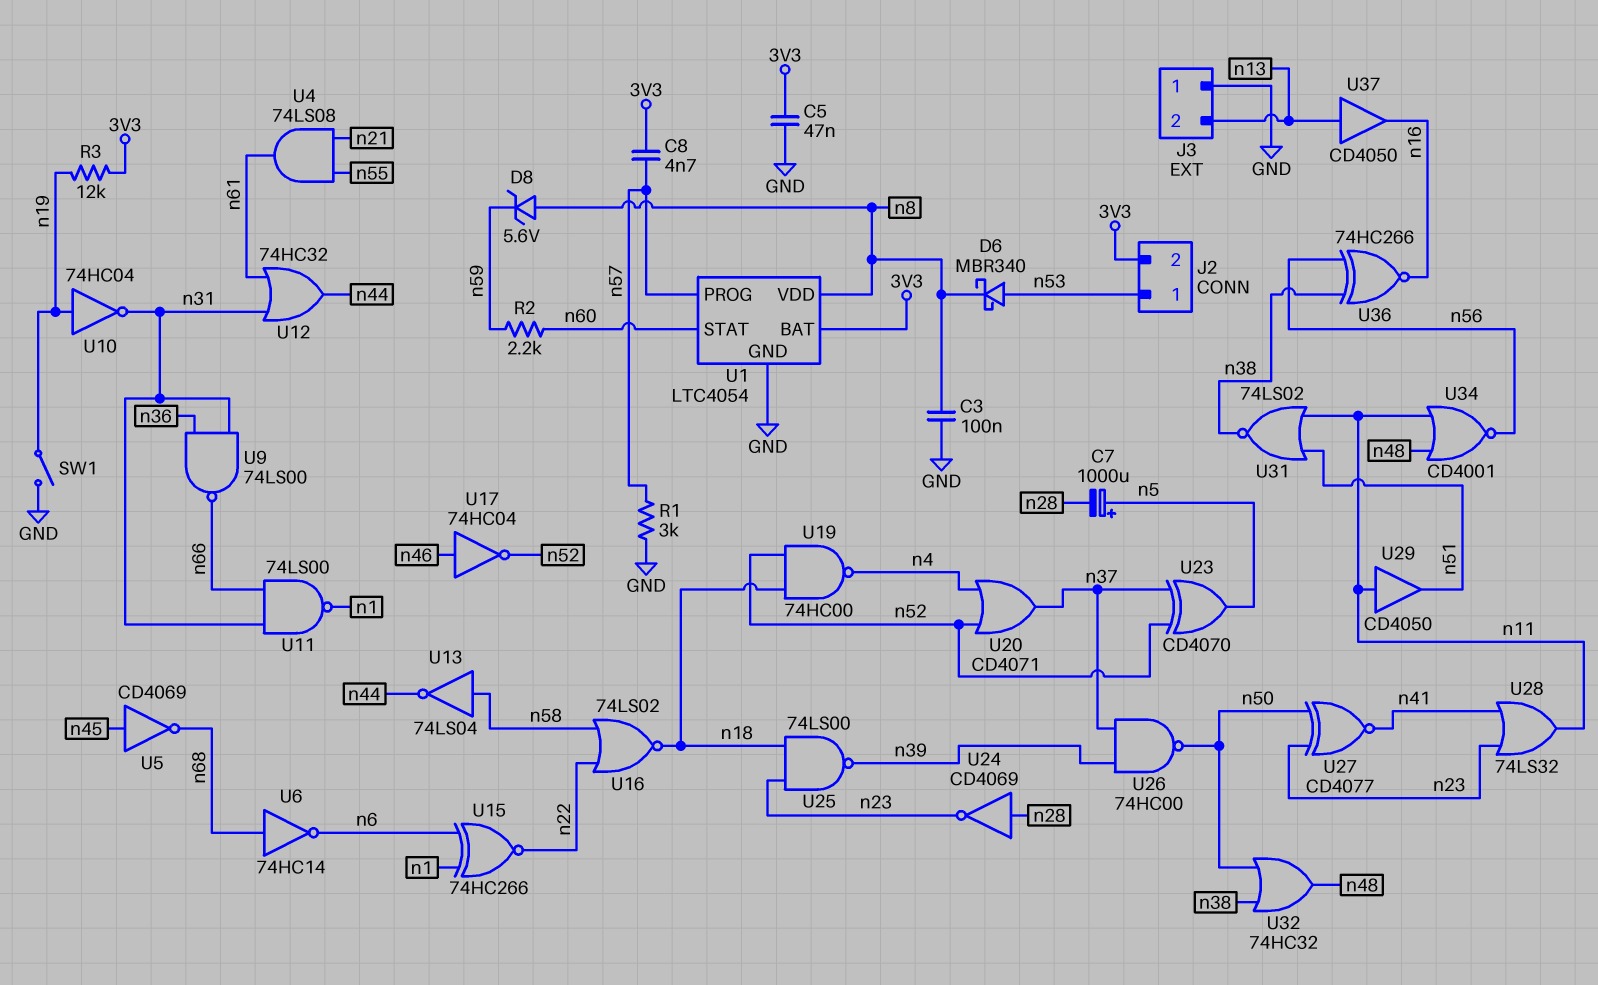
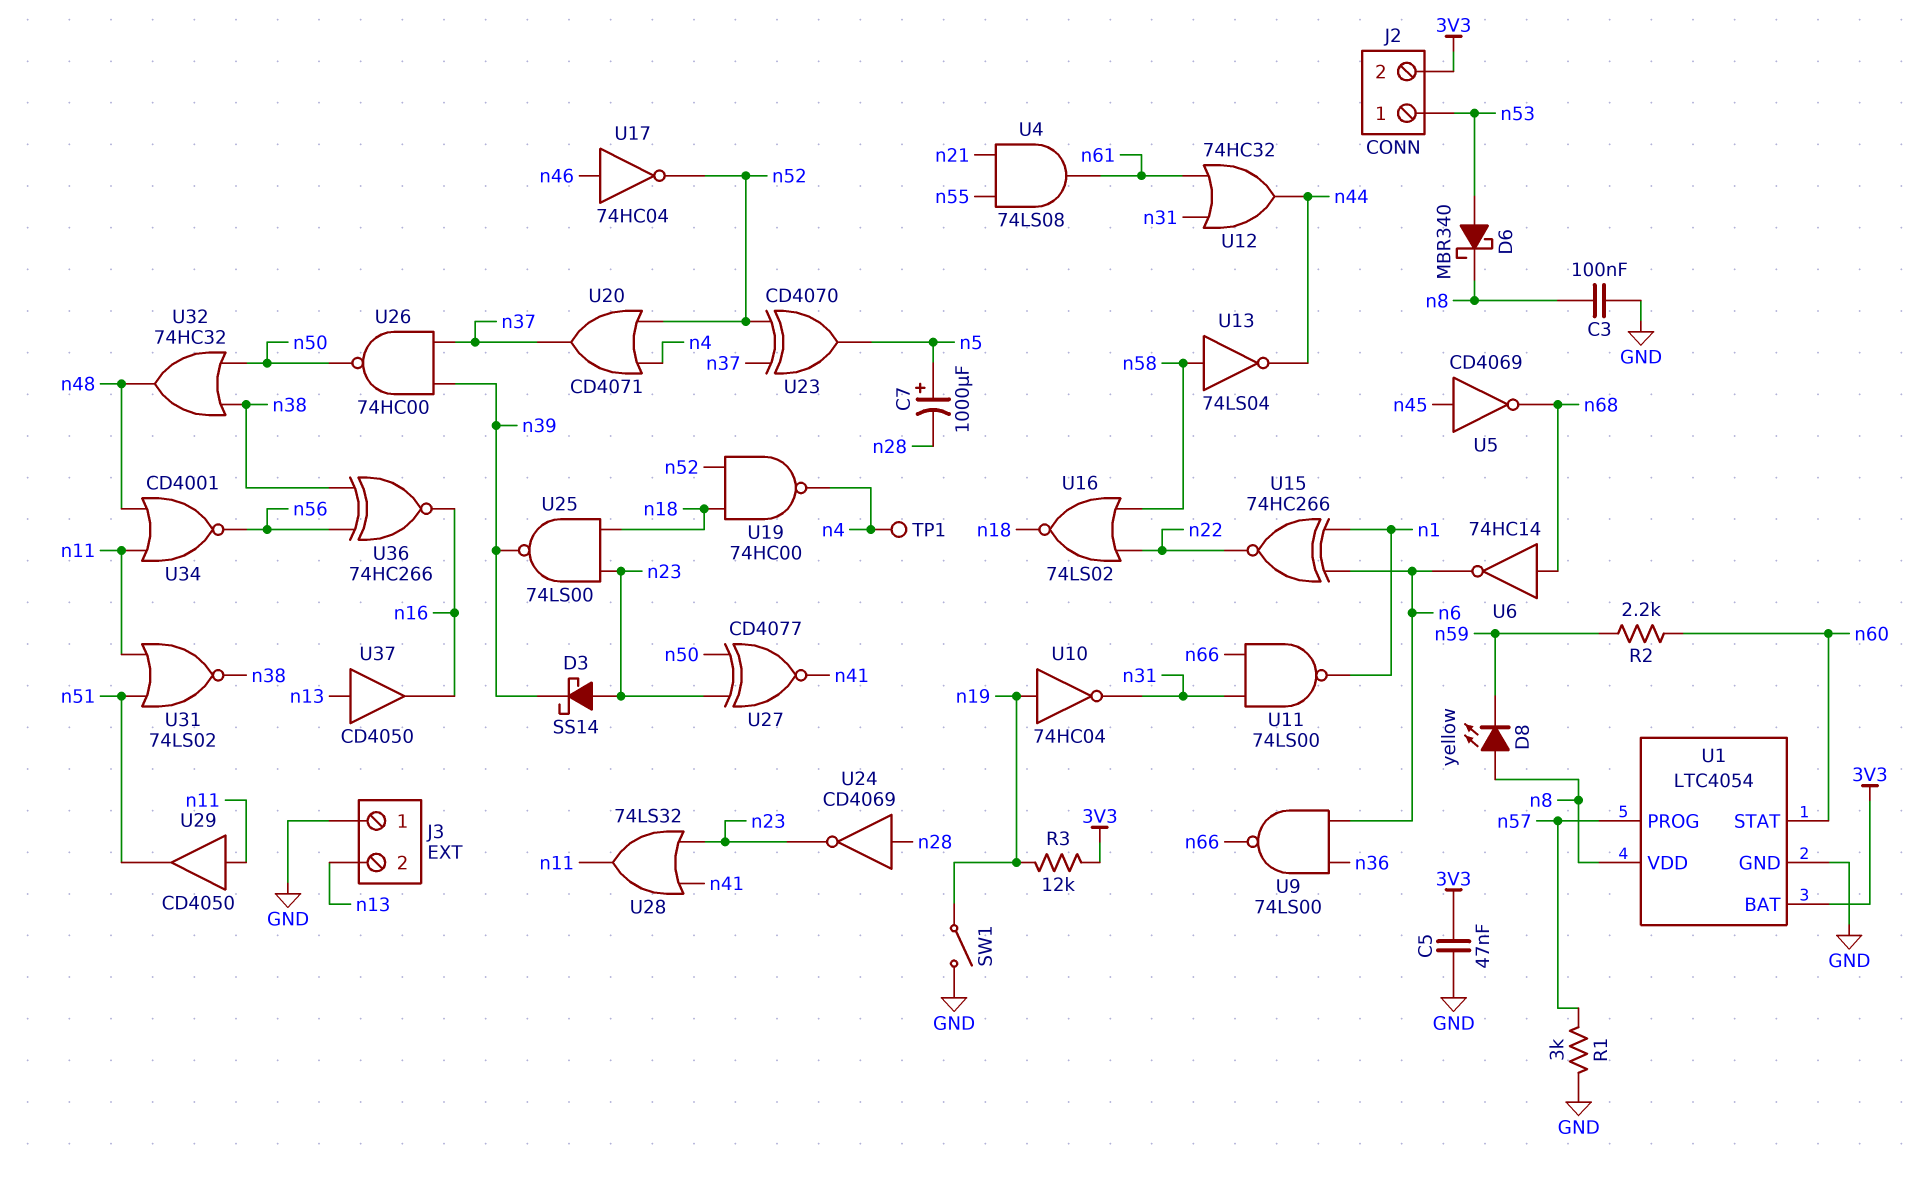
C8: 4.7nF (3V3, n57) -> none
D3: none -> schottky SS14 (A n23, K n39)
D8: zener 5.6V (A n8, K n59) -> LED yellow (A n8, K n59)
TP1: none -> test point (n4)
U9: NAND 74LS00 (in n31, in n36, out n66) -> NAND 74LS00 (in n6, in n36, out n66)

